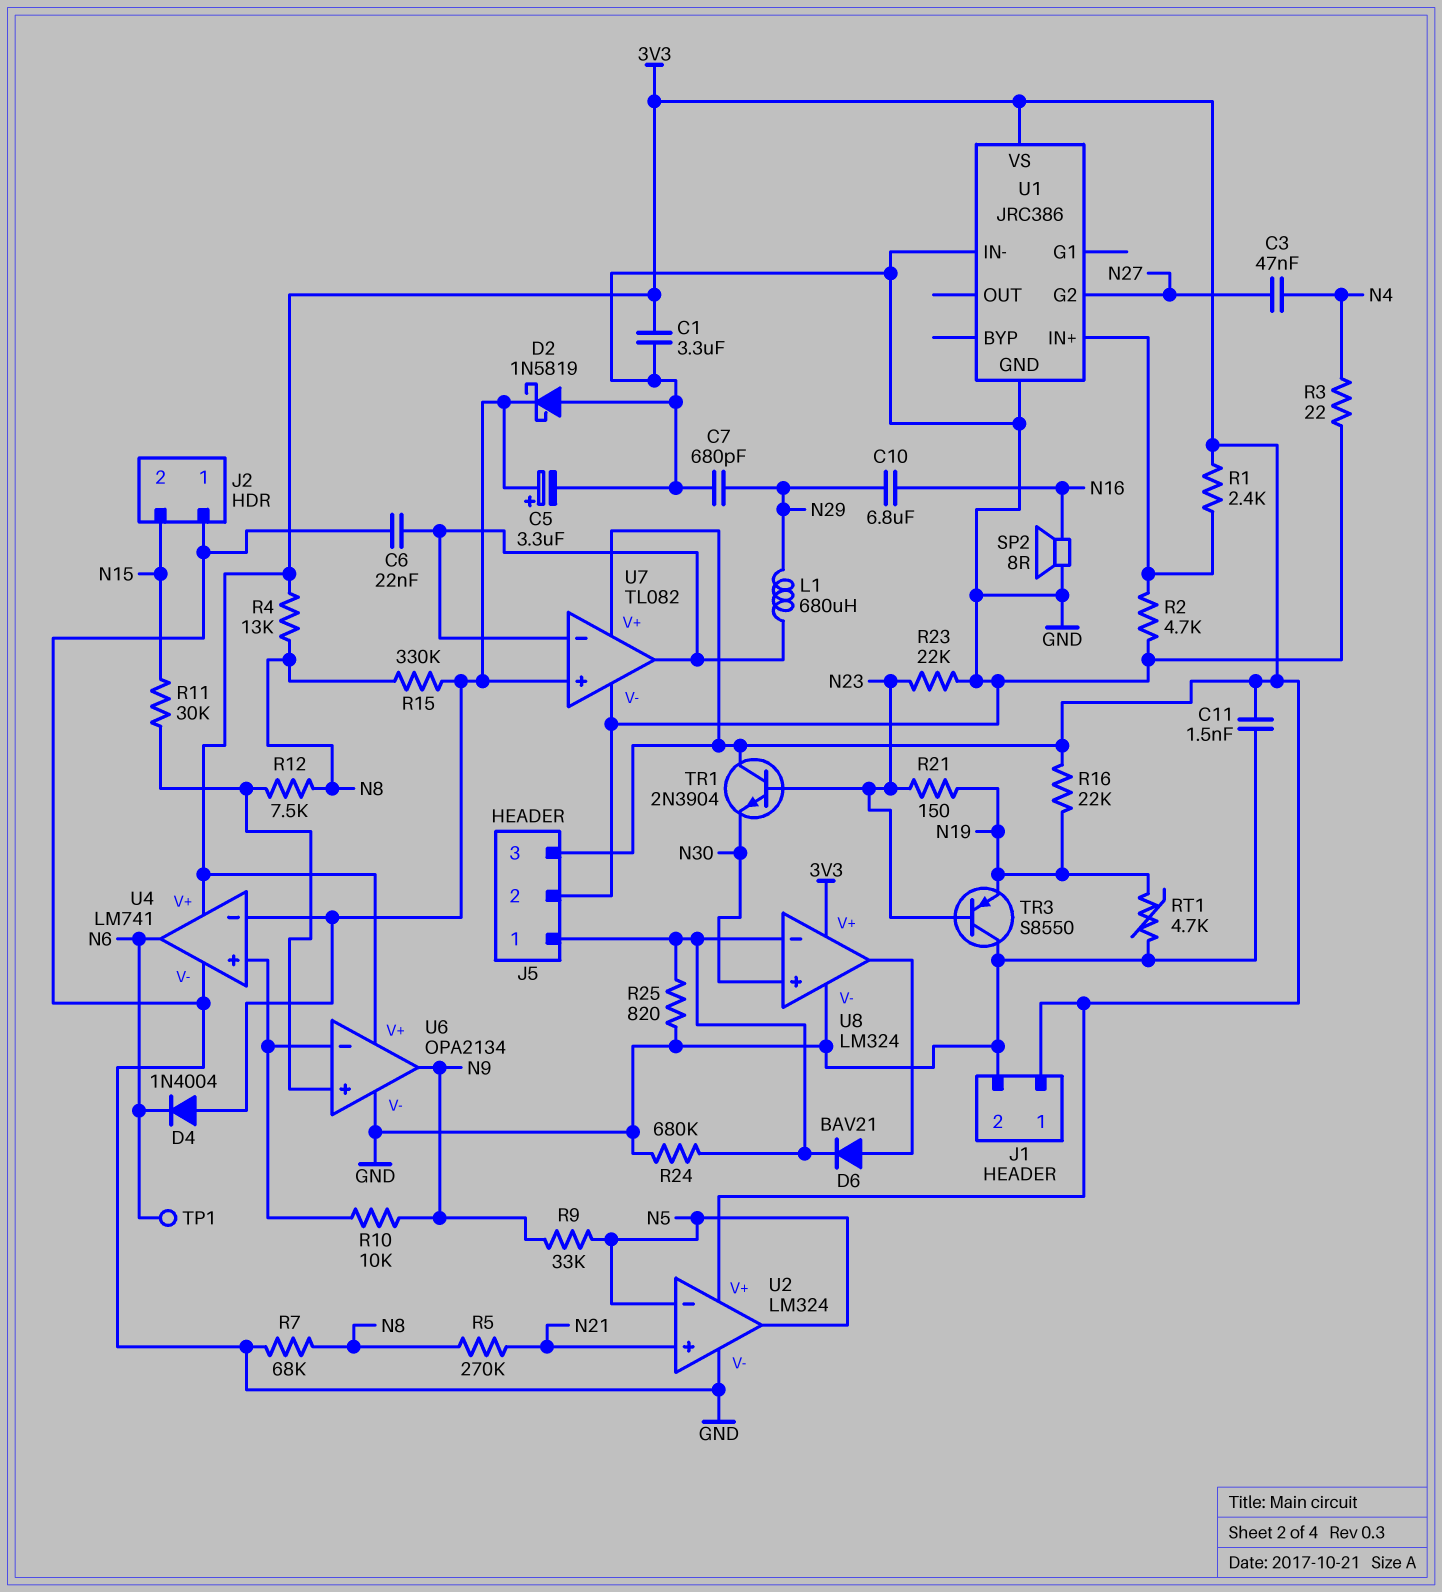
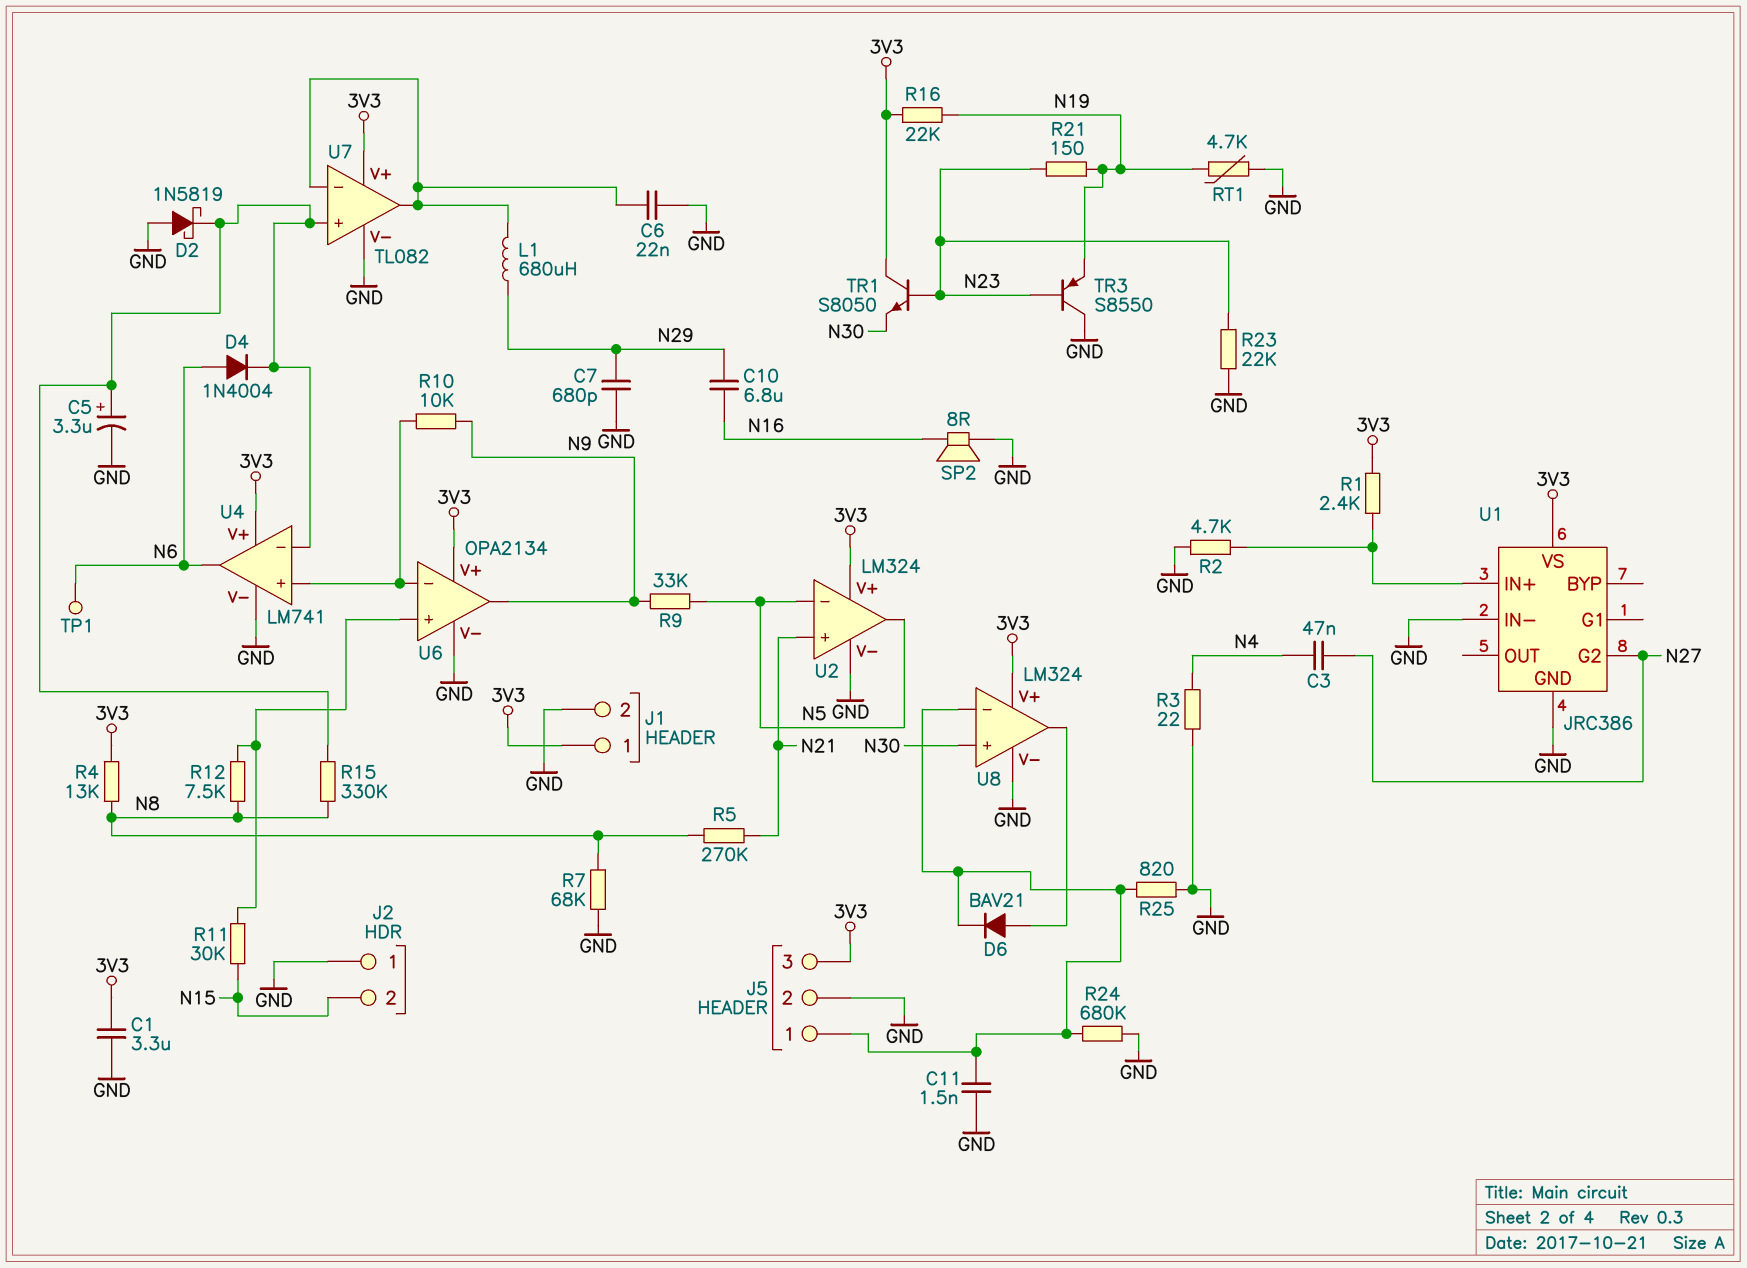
C11: 1.5nF (3V3, GND) -> 1.5nF (GND, J5/1)
D4: diode 1N4004 (A U4/in-, K N6) -> diode 1N4004 (A N6, K U4/in-)
TR1: NPN 2N3904 (B N23, C 3V3, E N30) -> NPN S8050 (B N23, C 3V3, E N30)

